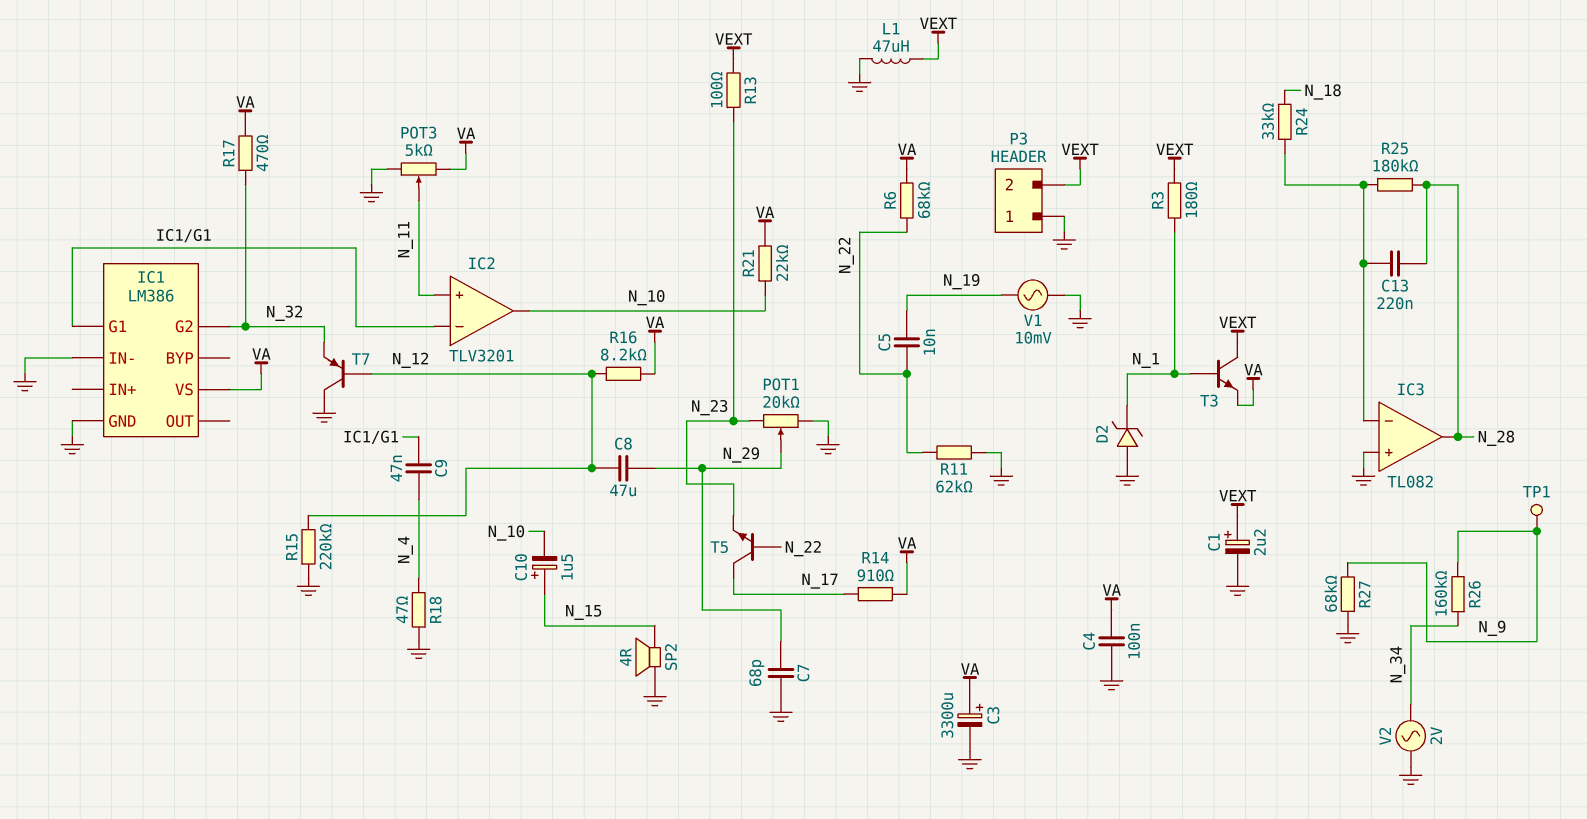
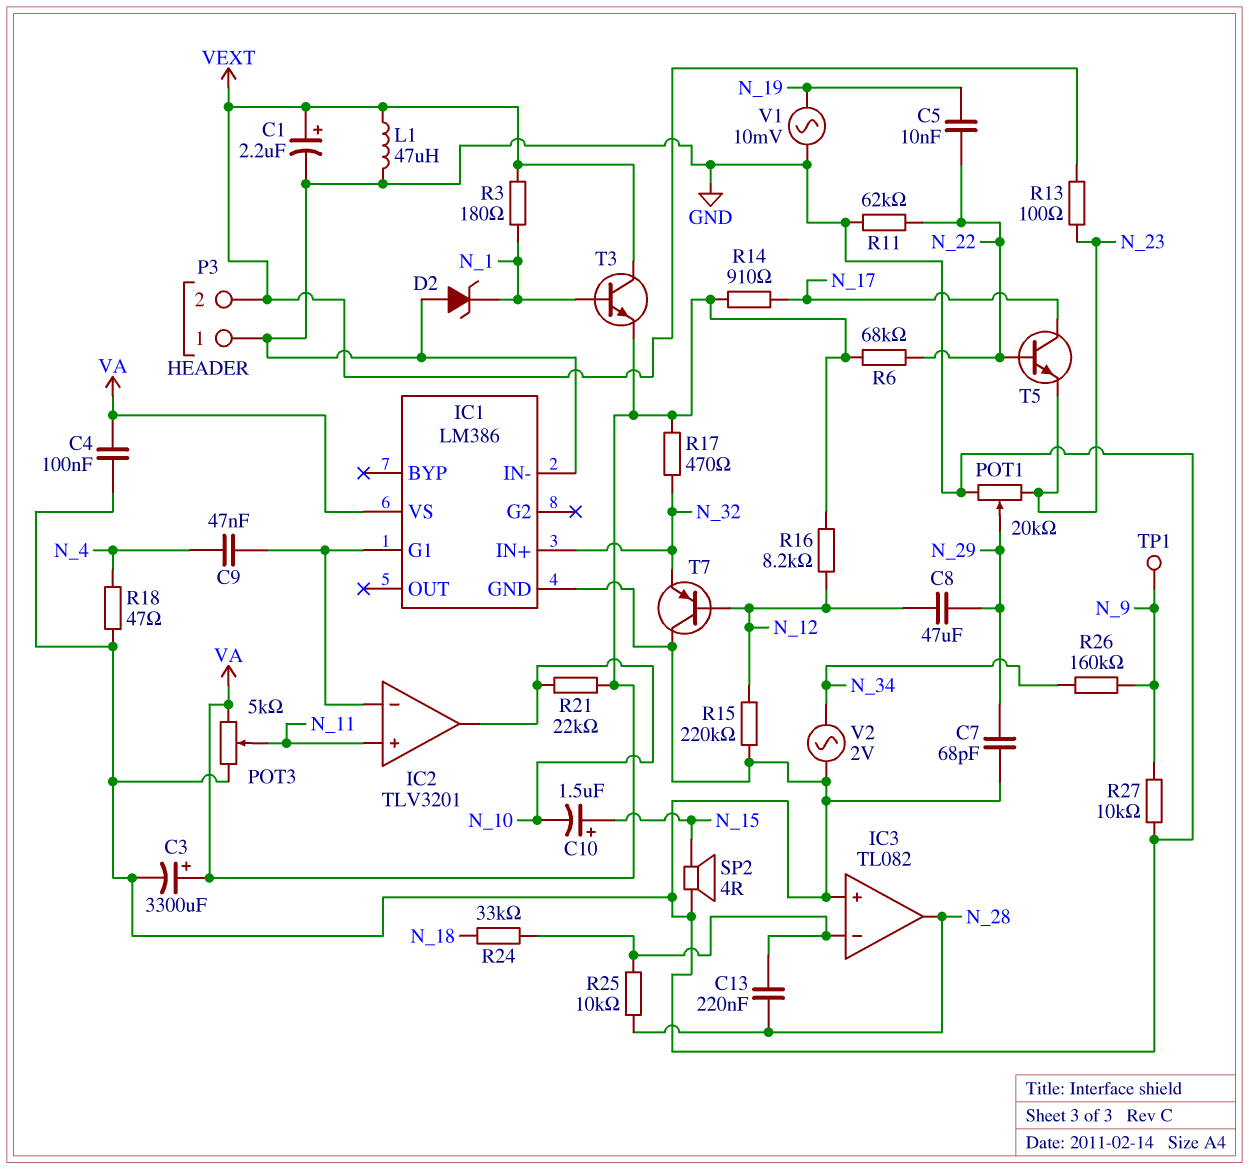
IC1 pin G2: N_32 -> none
IC1 pin IN+: none -> N_32
R25: 180k (IC3/in-, N_28) -> 10k (IC3/in-, N_28)
R27: 68k (GND, N_9) -> 10k (GND, N_9)

